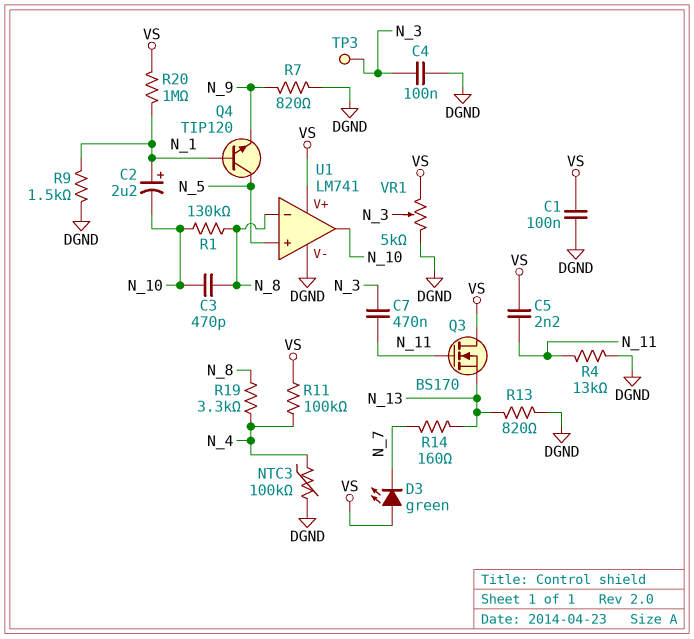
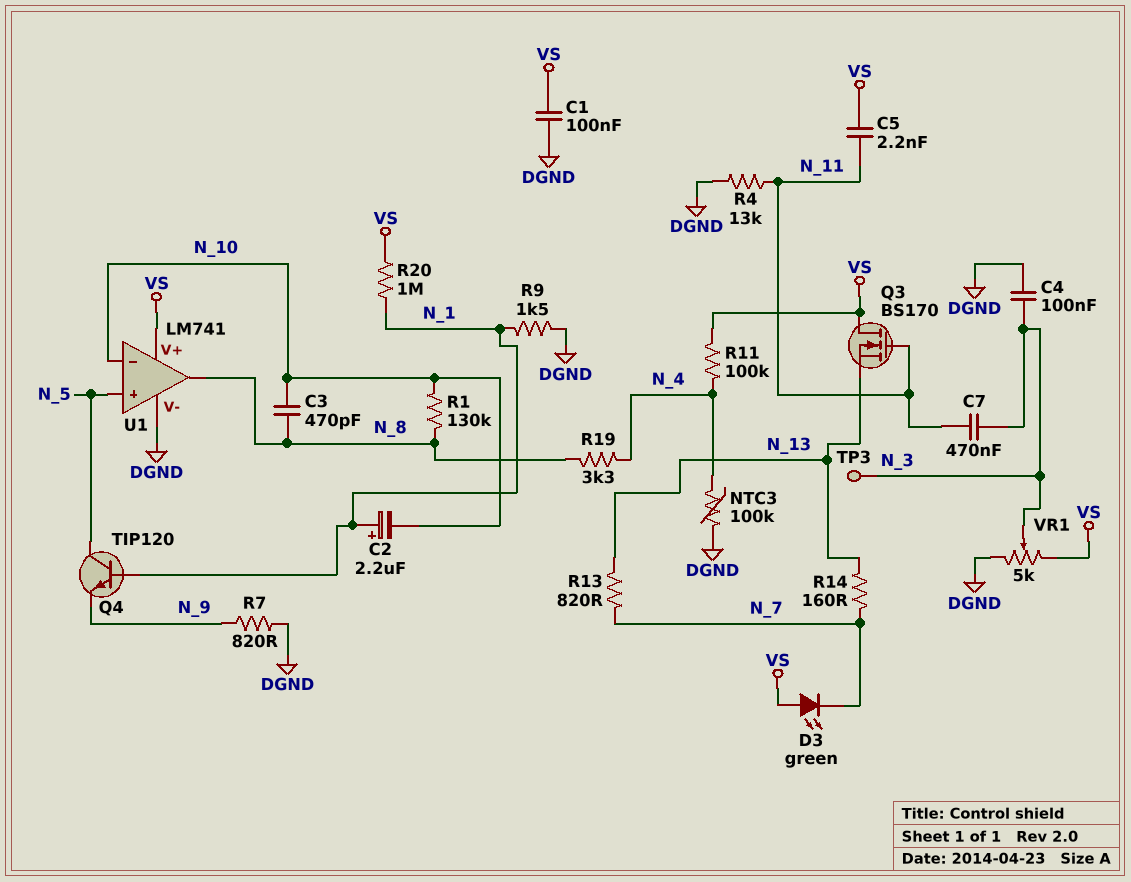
R13: 820 (DGND, N_13) -> 820 (N_7, N_13)
U1 pin in-: N_8 -> N_10
U1 pin out: N_10 -> N_8

